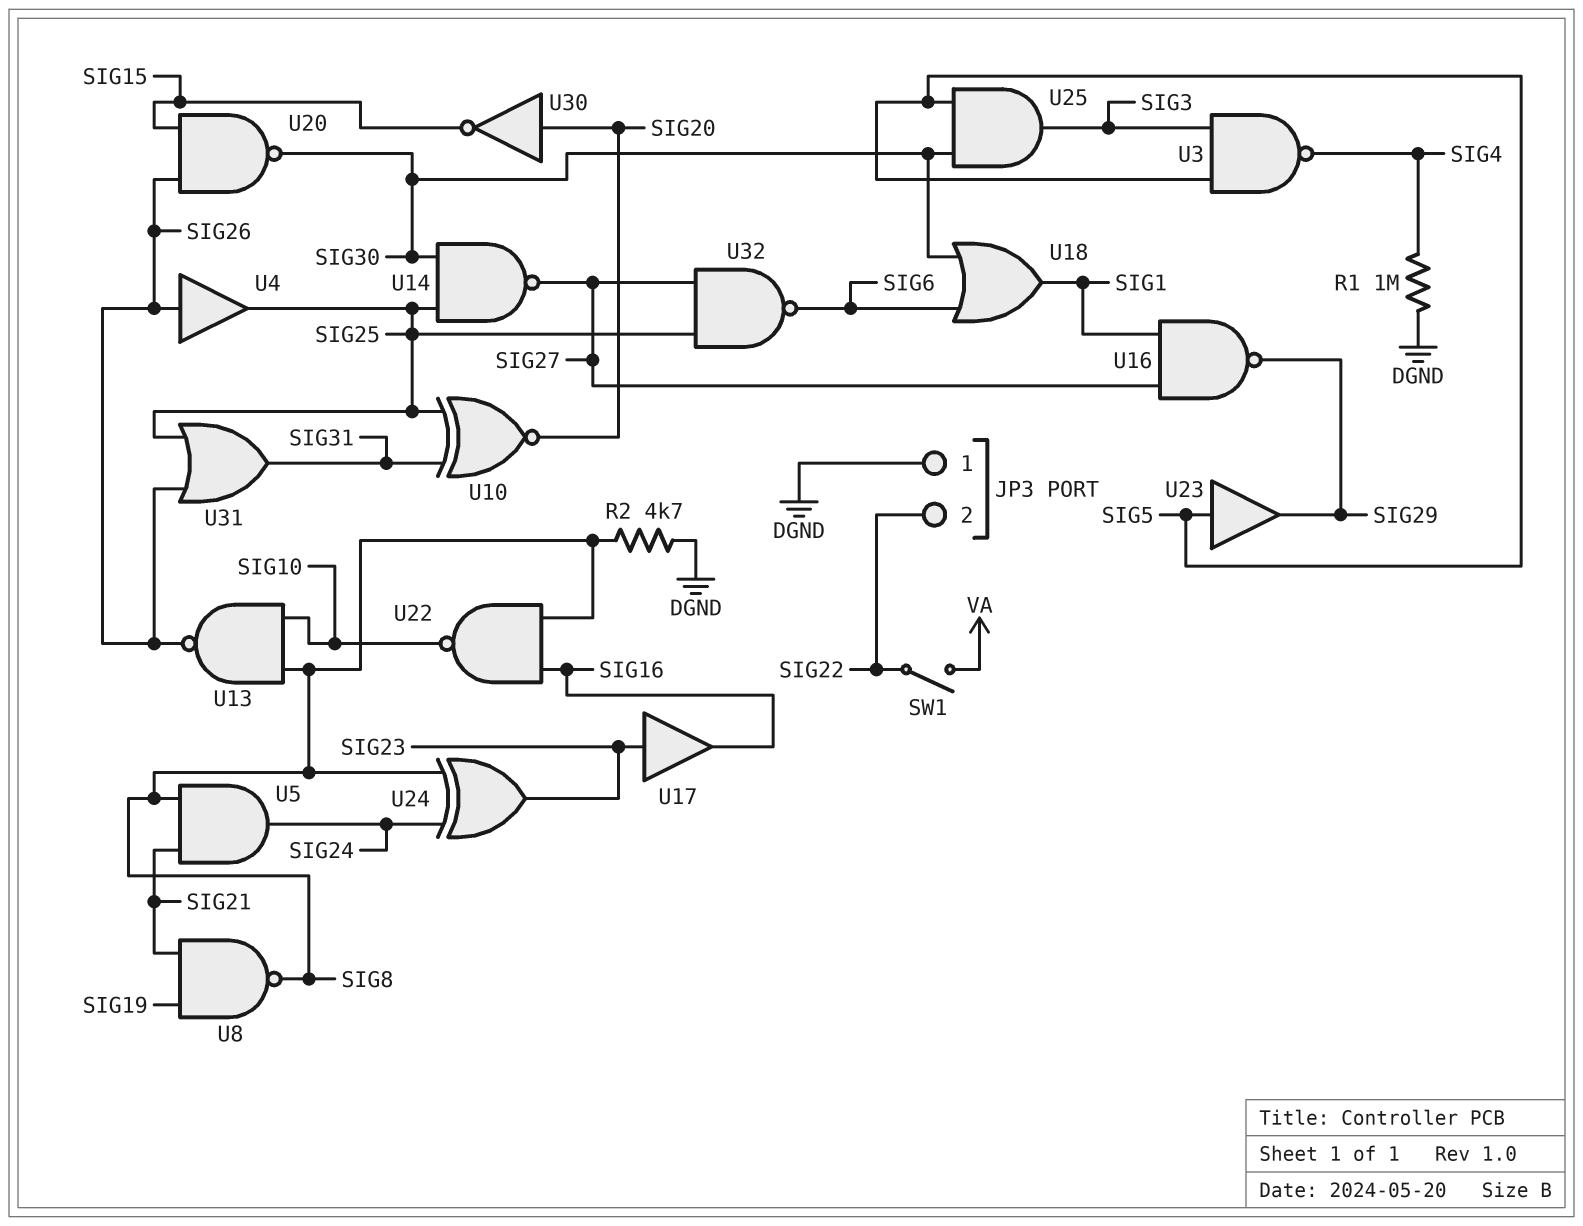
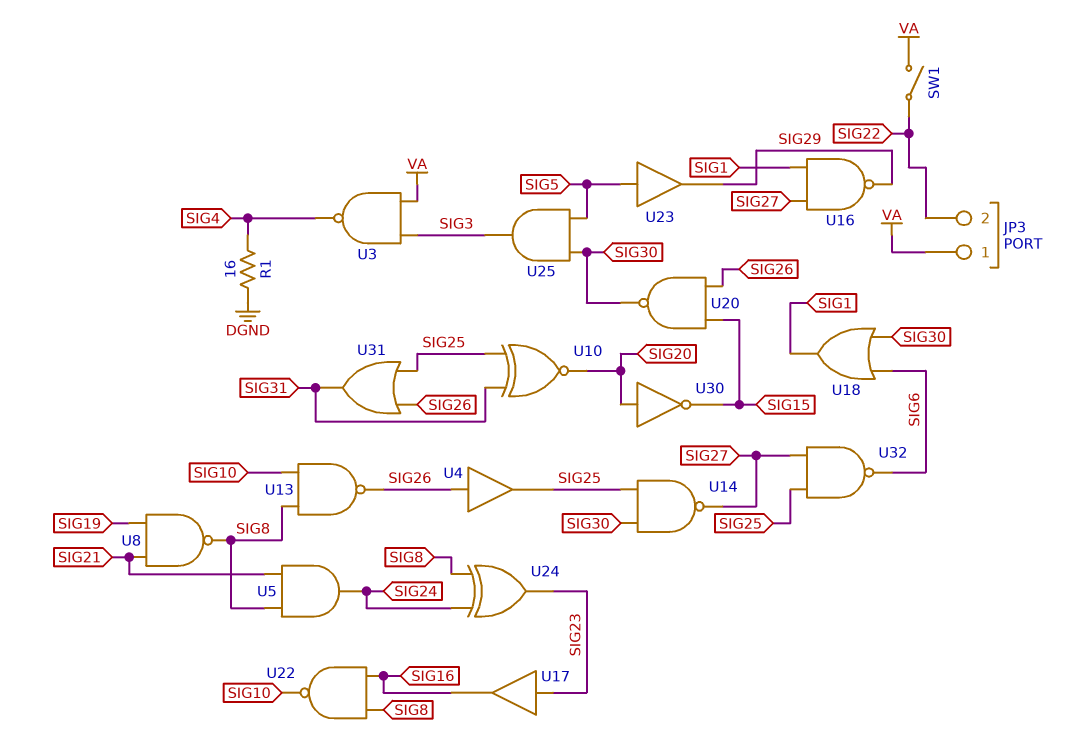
JP3 pin 1: DGND -> VA
R1: 1M (DGND, SIG4) -> 16 (DGND, SIG4)
R2: 4.7k (DGND, SIG8) -> none
U3: NAND (in SIG3, in SIG5, out SIG4) -> NAND (in SIG3, in VA, out SIG4)

